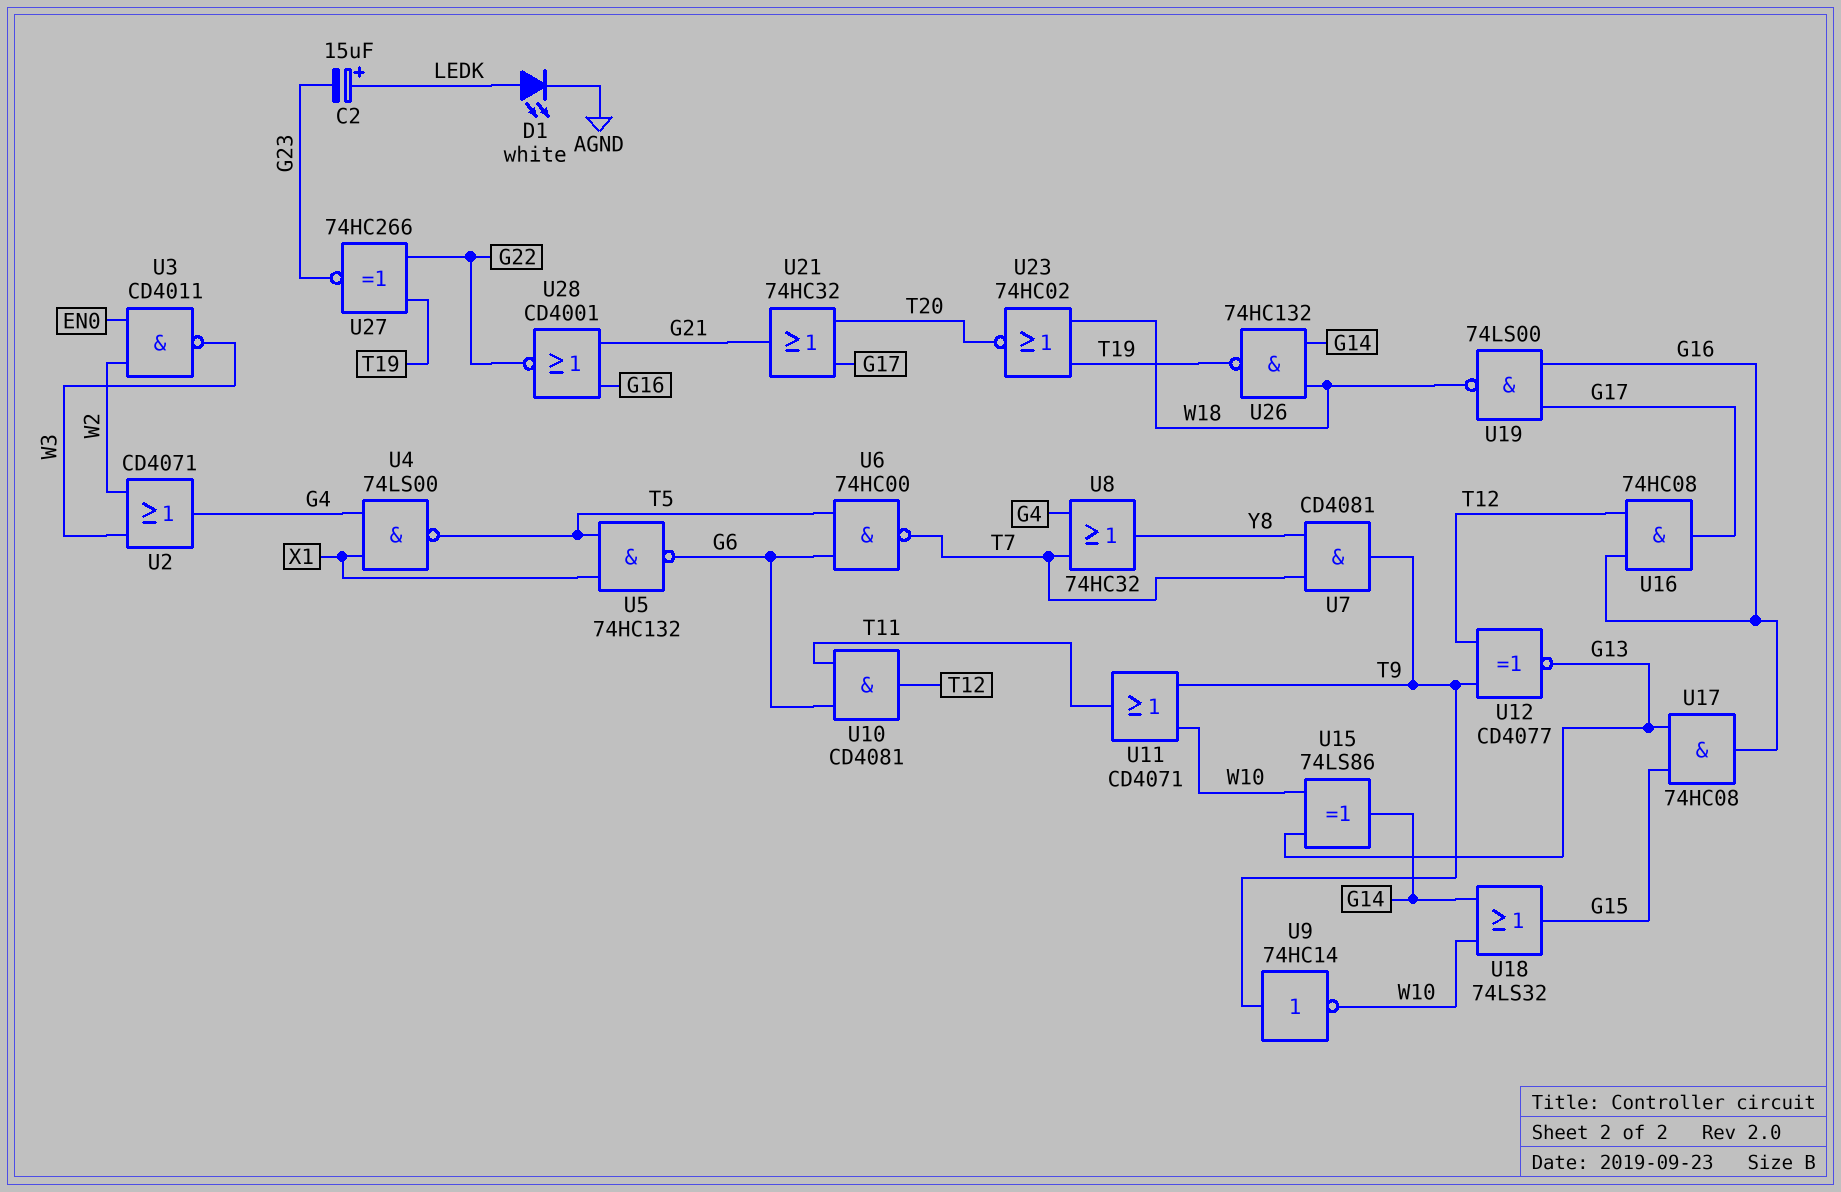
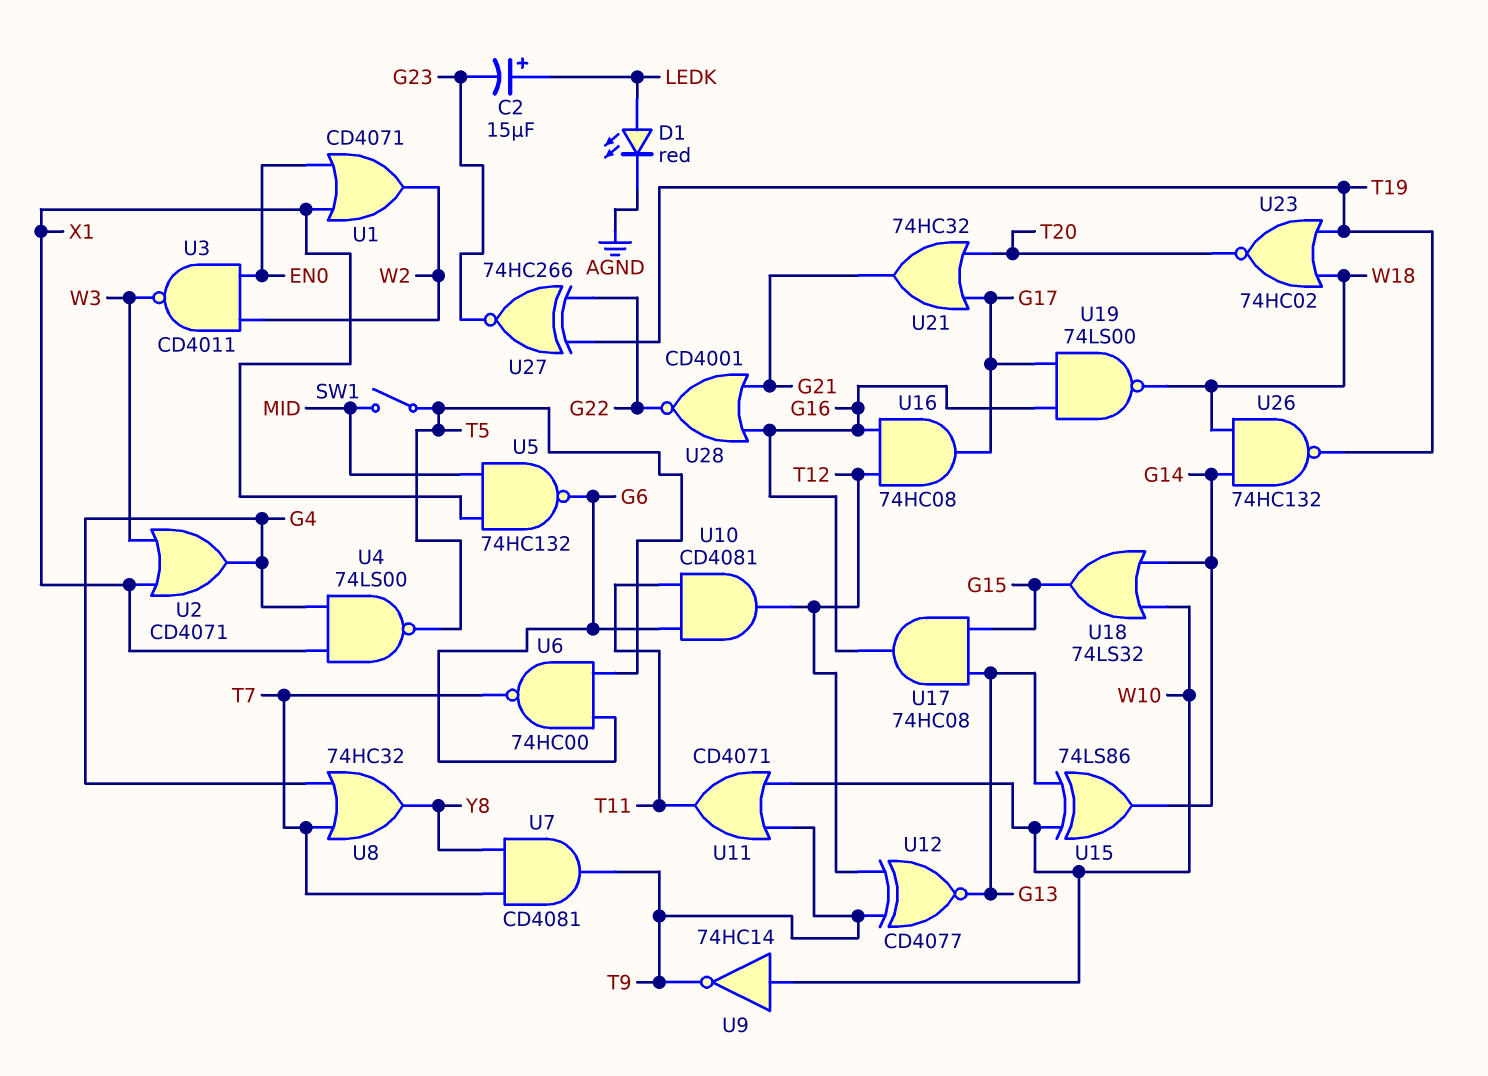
D1: LED white (A LEDK, K AGND) -> LED red (A LEDK, K AGND)
SW1: none -> switch (MID, T5)
U1: none -> OR CD4071 (in EN0, in X1, out W2)
U2: OR CD4071 (in W2, in W3, out G4) -> OR CD4071 (in W3, in X1, out G4)
U5: NAND 74HC132 (in T5, in X1, out G6) -> NAND 74HC132 (in MID, in X1, out G6)
U9: NOT 74HC14 (in T9, out W10) -> NOT 74HC14 (in W10, out T9)

